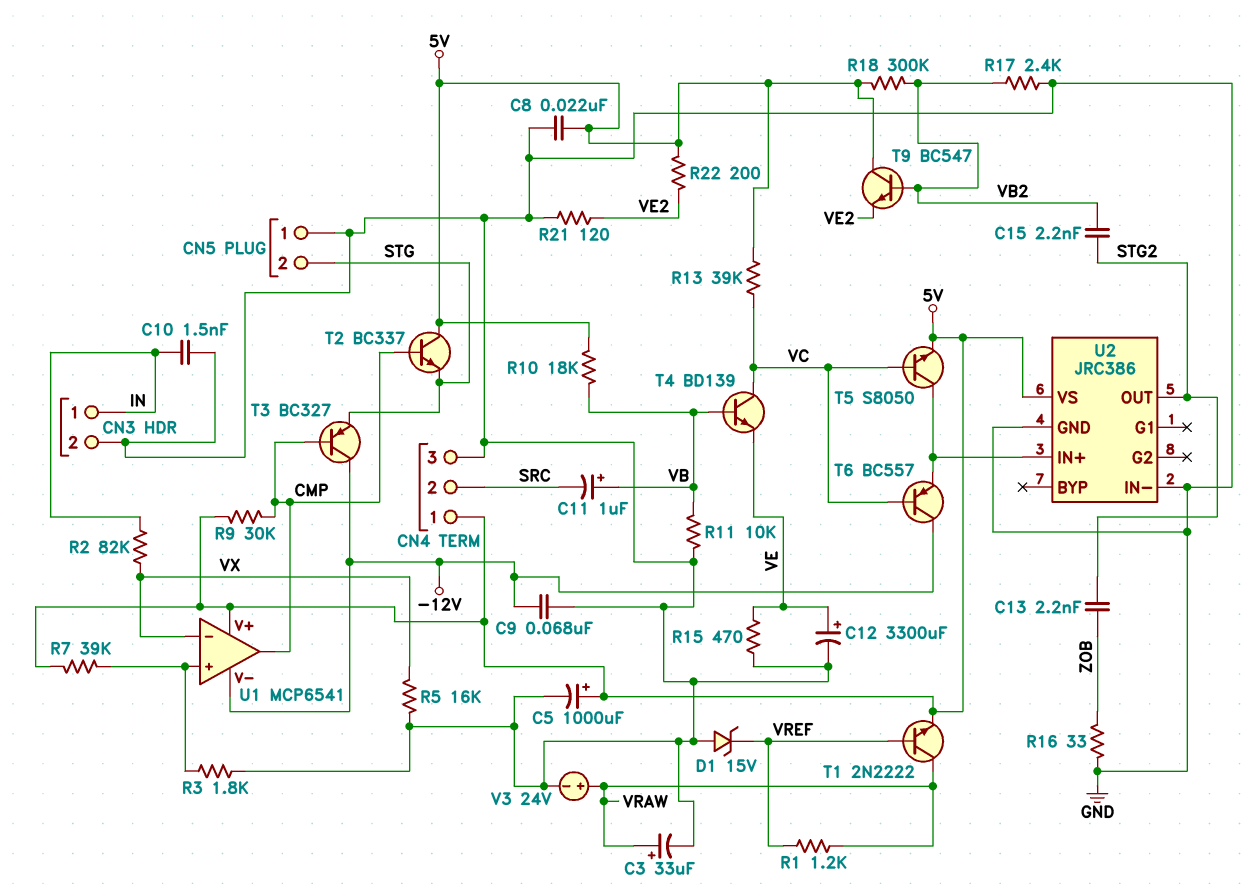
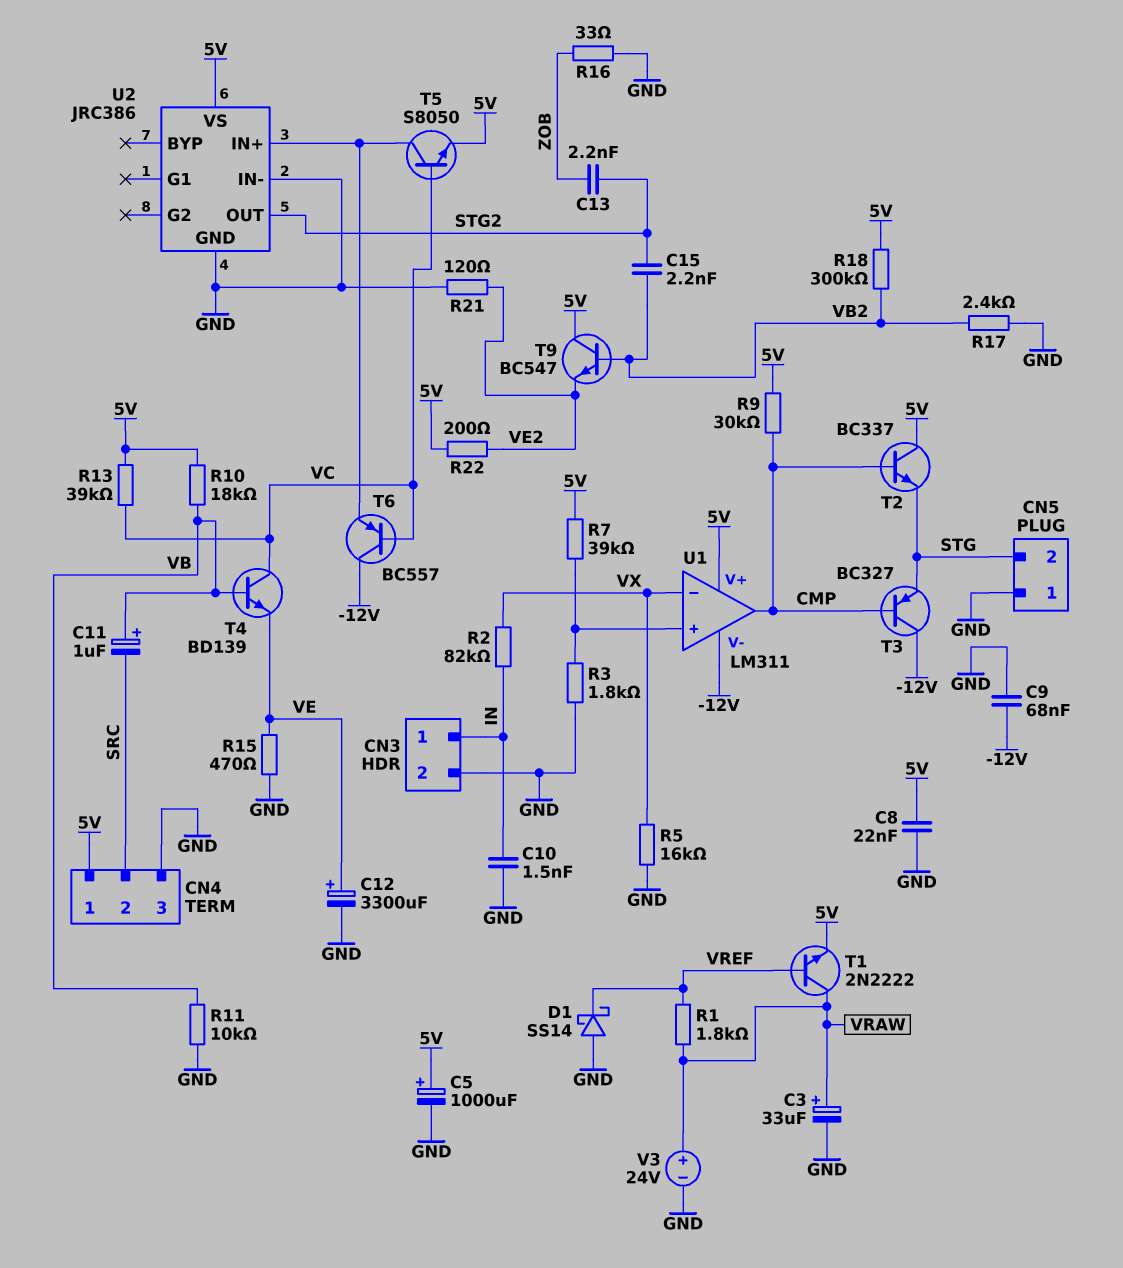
D1: zener 15V (A GND, K VREF) -> schottky SS14 (A GND, K VREF)
R1: 1.2k (VRAW, VREF) -> 1.8k (VRAW, VREF)
U1: MCP6541 -> LM311

